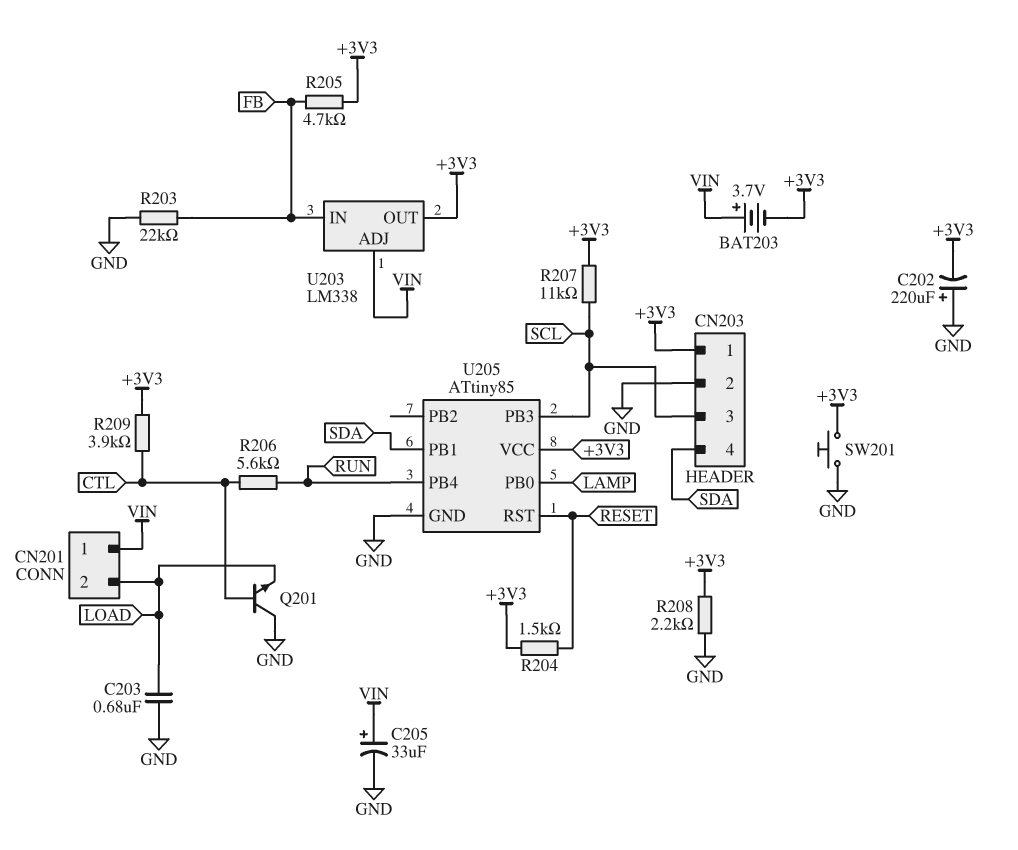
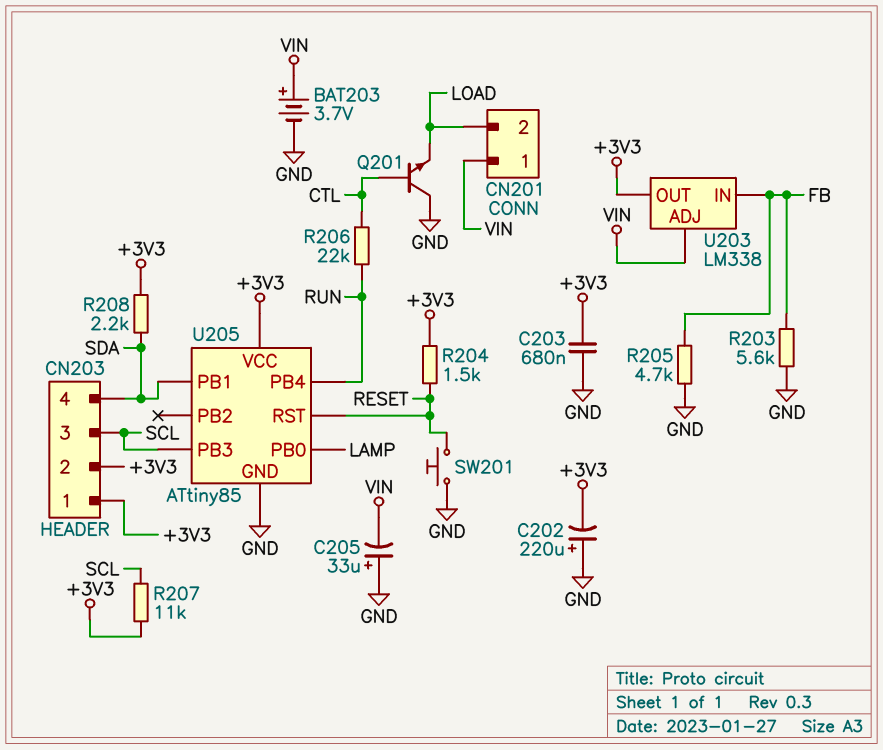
BAT203: 3.7V (plus VIN, minus +3V3) -> 3.7V (plus VIN, minus GND)
C203: 680nF (GND, LOAD) -> 680nF (+3V3, GND)
C205: 33uF (plus VIN, minus GND) -> 33uF (plus GND, minus VIN)
CN203 pin 2: GND -> +3V3
R203: 22k (FB, GND) -> 5.6k (FB, GND)
R205: 4.7k (+3V3, FB) -> 4.7k (FB, GND)
R206: 5.6k (CTL, RUN) -> 22k (CTL, RUN)
R208: 2.2k (+3V3, GND) -> 2.2k (+3V3, SDA)
R209: 3.9k (+3V3, CTL) -> none
SW201: button (+3V3, GND) -> button (GND, RESET)

